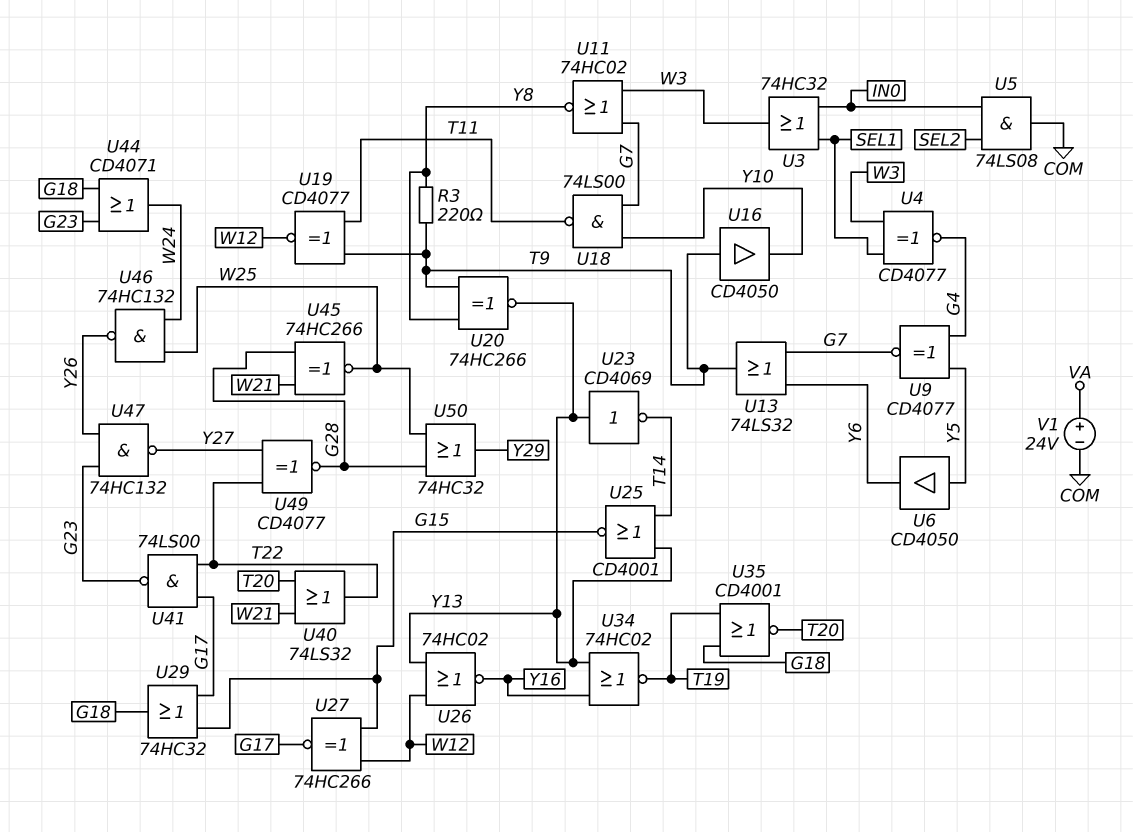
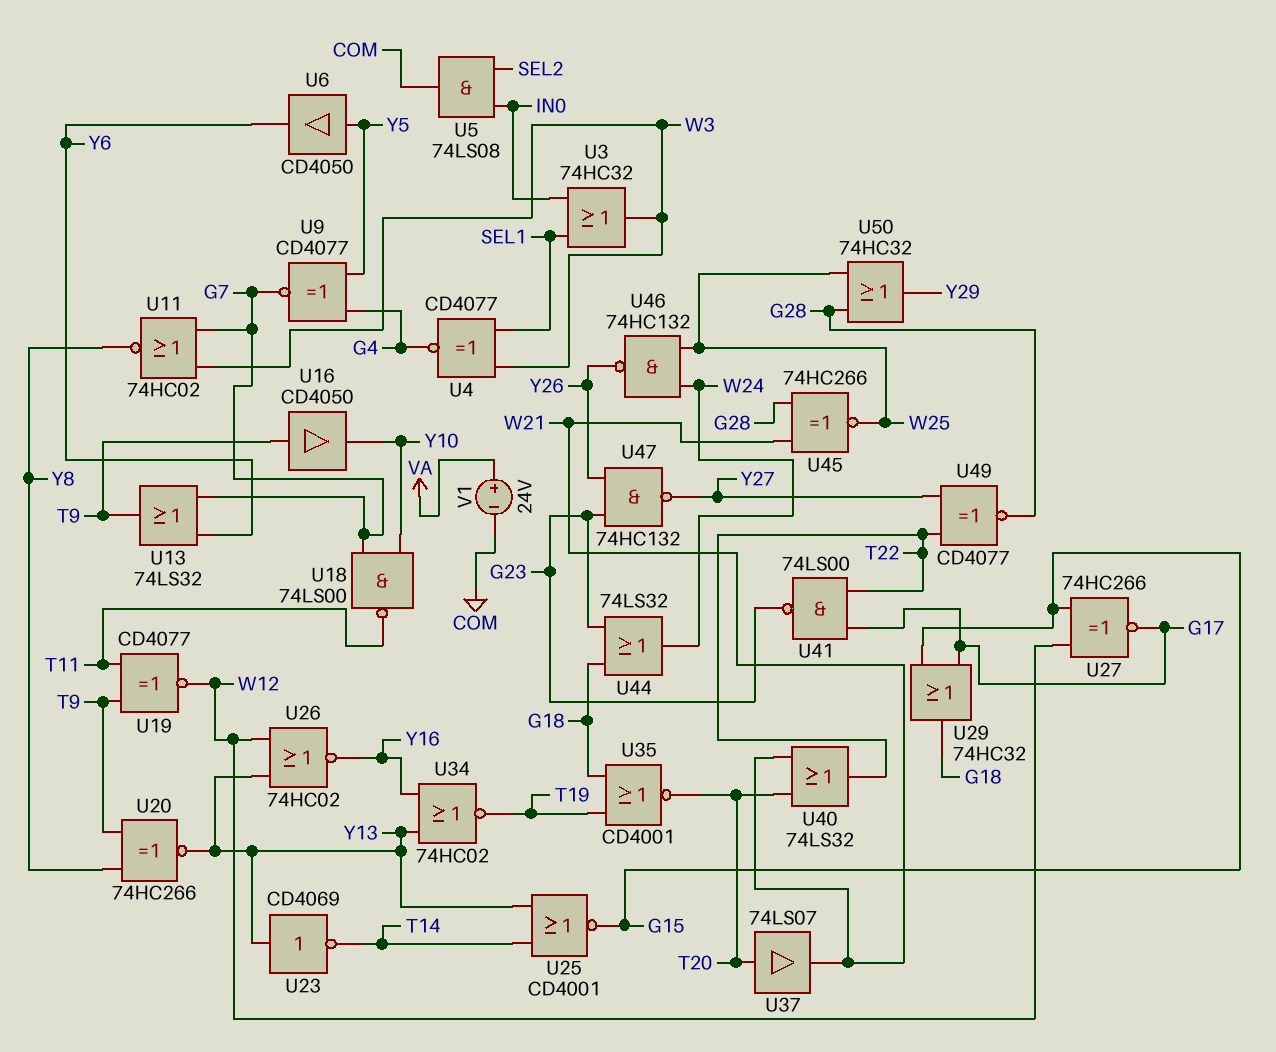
R3: 220 (T9, Y8) -> none
U37: none -> buffer 74LS07 (in T20, out W21)
U44: OR CD4071 (in G18, in G23, out W24) -> OR 74LS32 (in G18, in G23, out W24)

